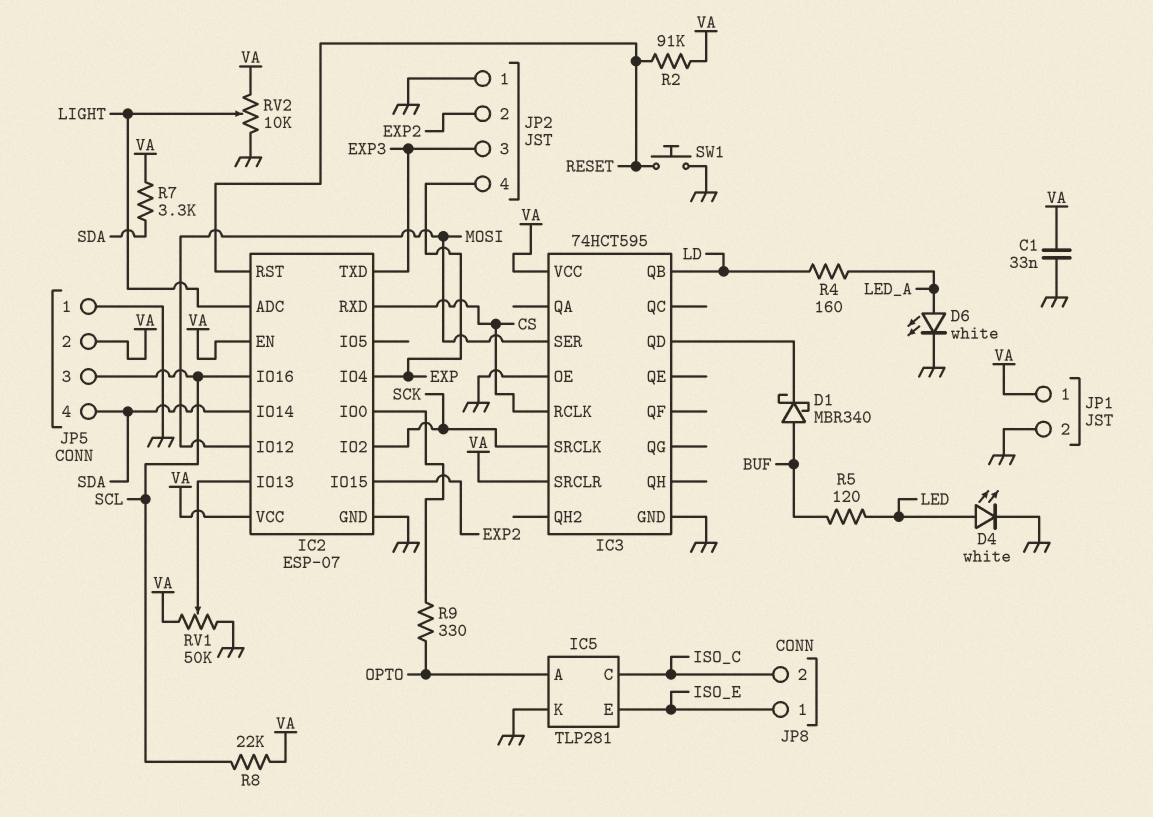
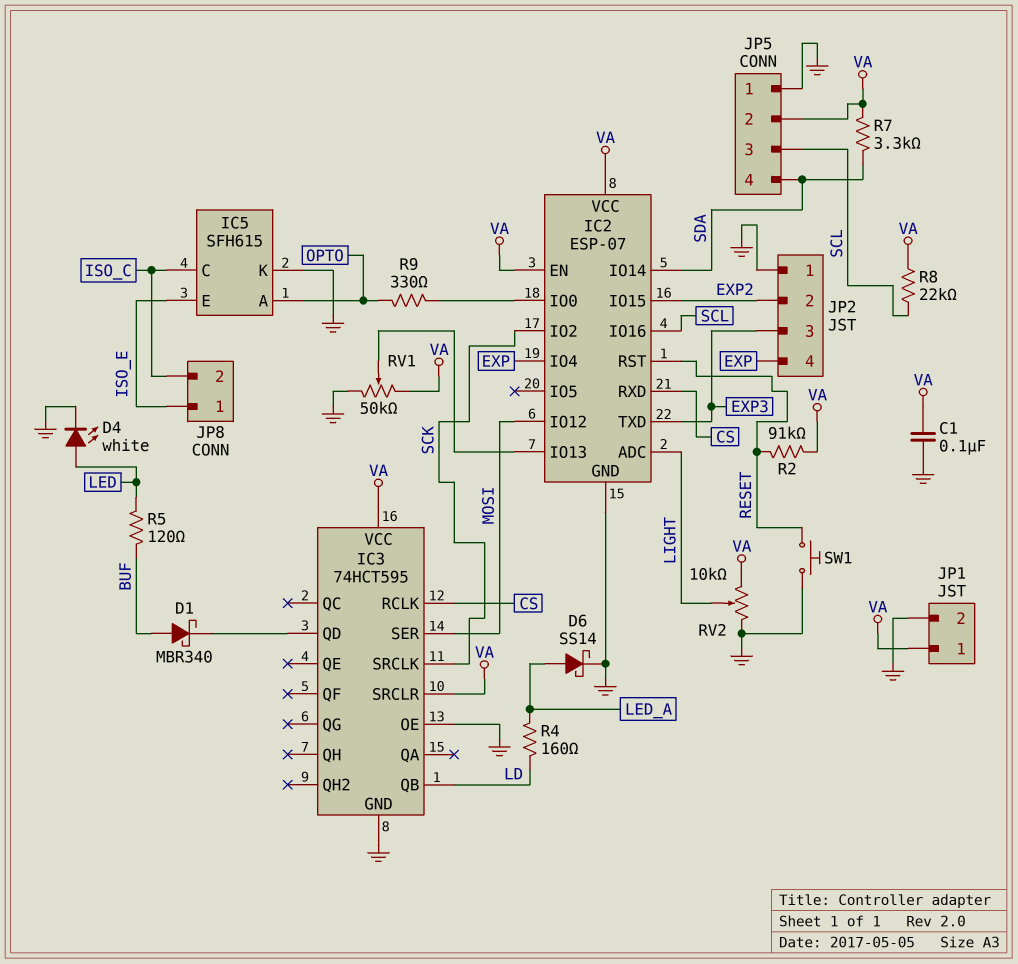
C1: 33nF (GND, VA) -> 100nF (GND, VA)
D6: LED white (A LED_A, K GND) -> schottky SS14 (A LED_A, K GND)
IC5: TLP281 -> SFH615

